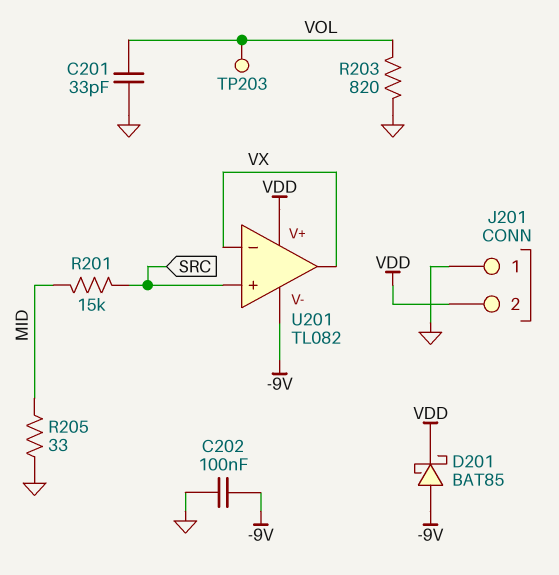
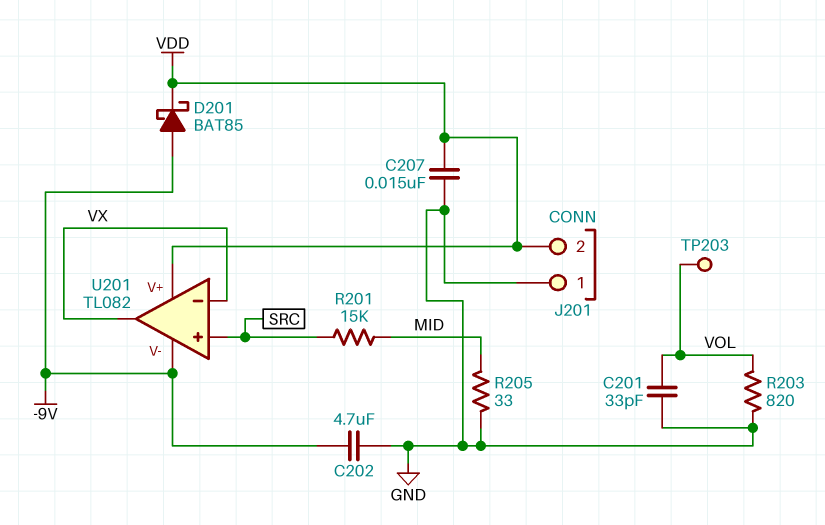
C202: 100nF (-9V, GND) -> 4.7uF (-9V, GND)
C207: none -> 15nF (GND, VDD)

